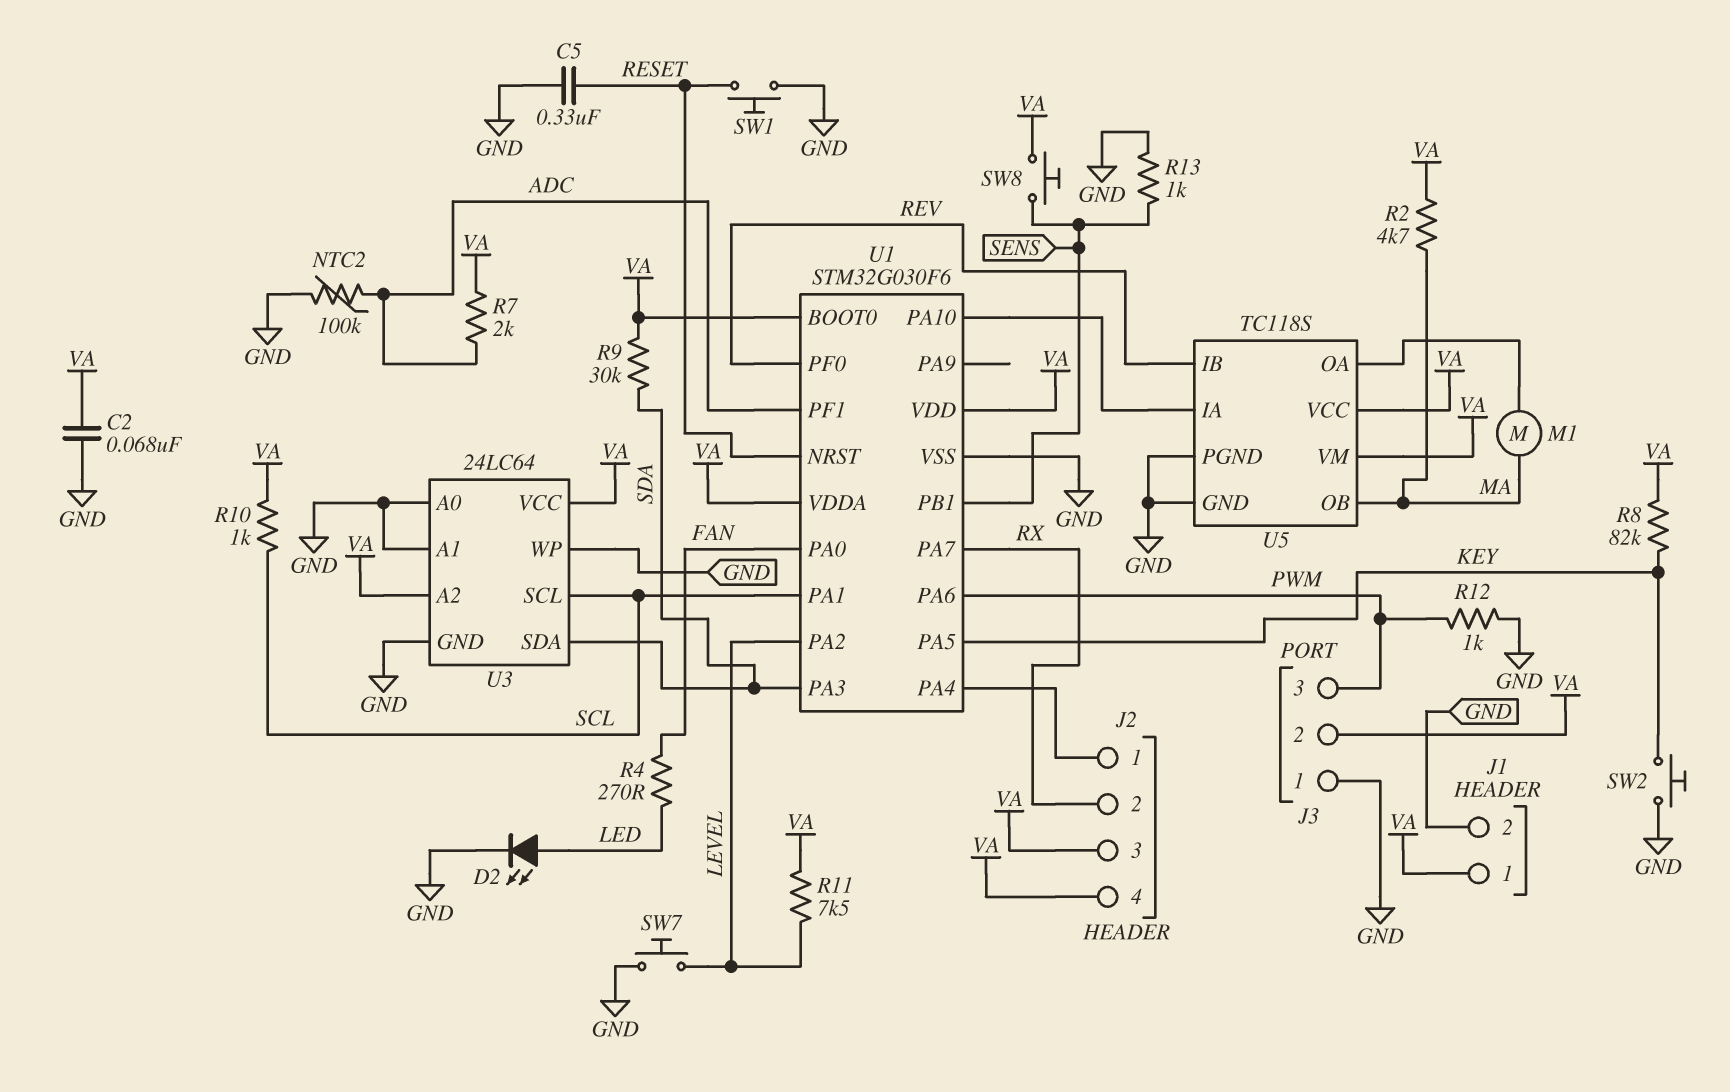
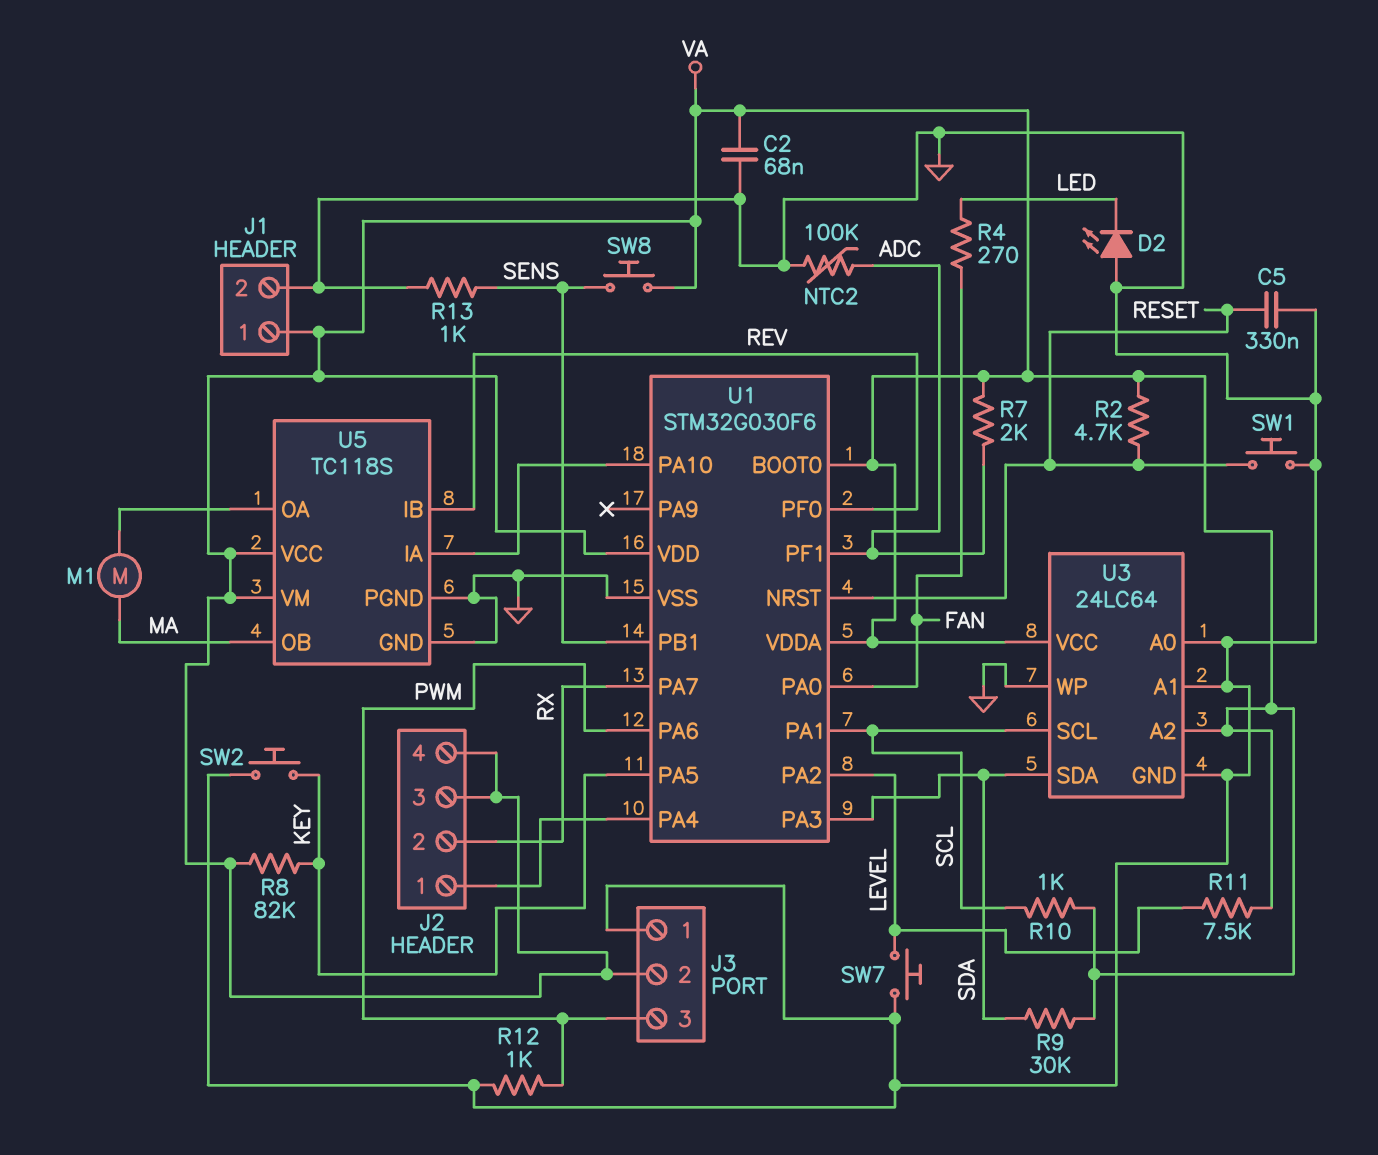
D2: LED (A LED, K GND) -> LED (A GND, K LED)
R2: 4.7k (MA, VA) -> 4.7k (RESET, VA)

